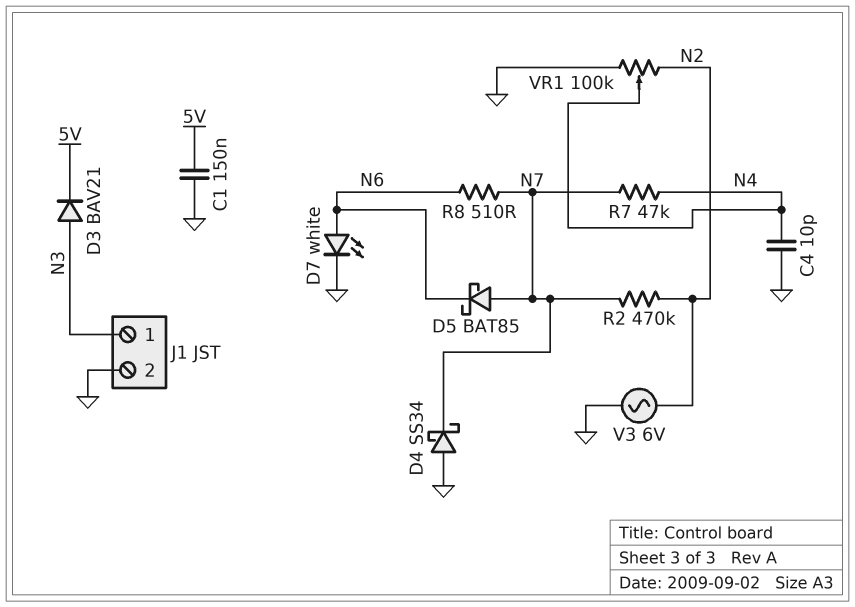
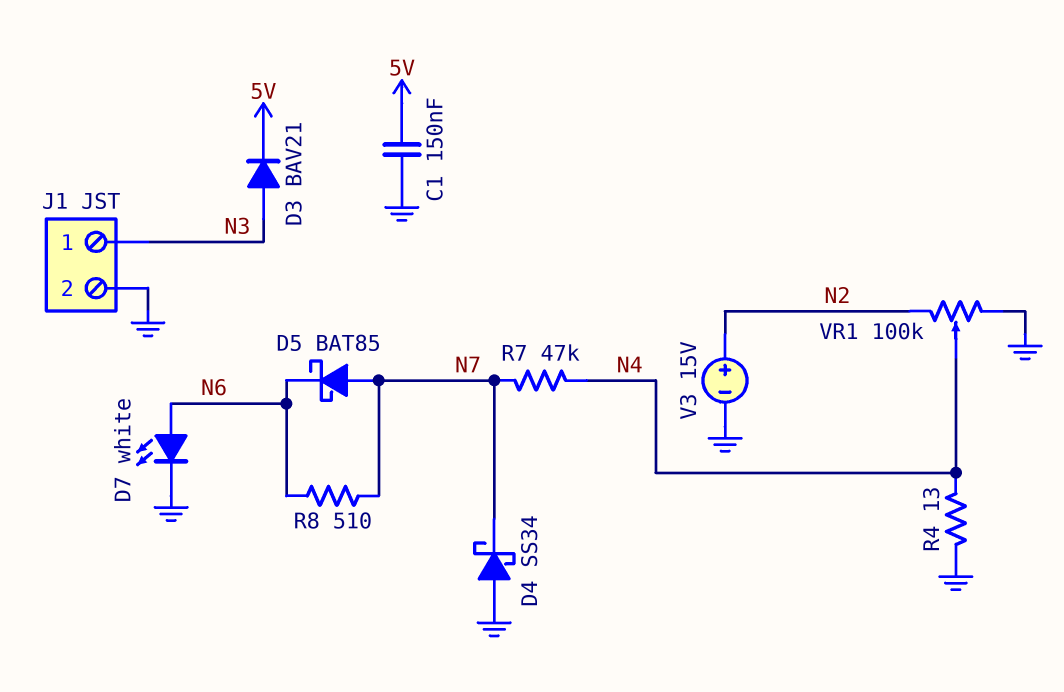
C4: 10pF (GND, N4) -> none
R2: 470k (N2, N7) -> none
R4: none -> 13 (GND, N4)
V3: AC 6V (GND, N2) -> 15V (plus N2, minus GND)

